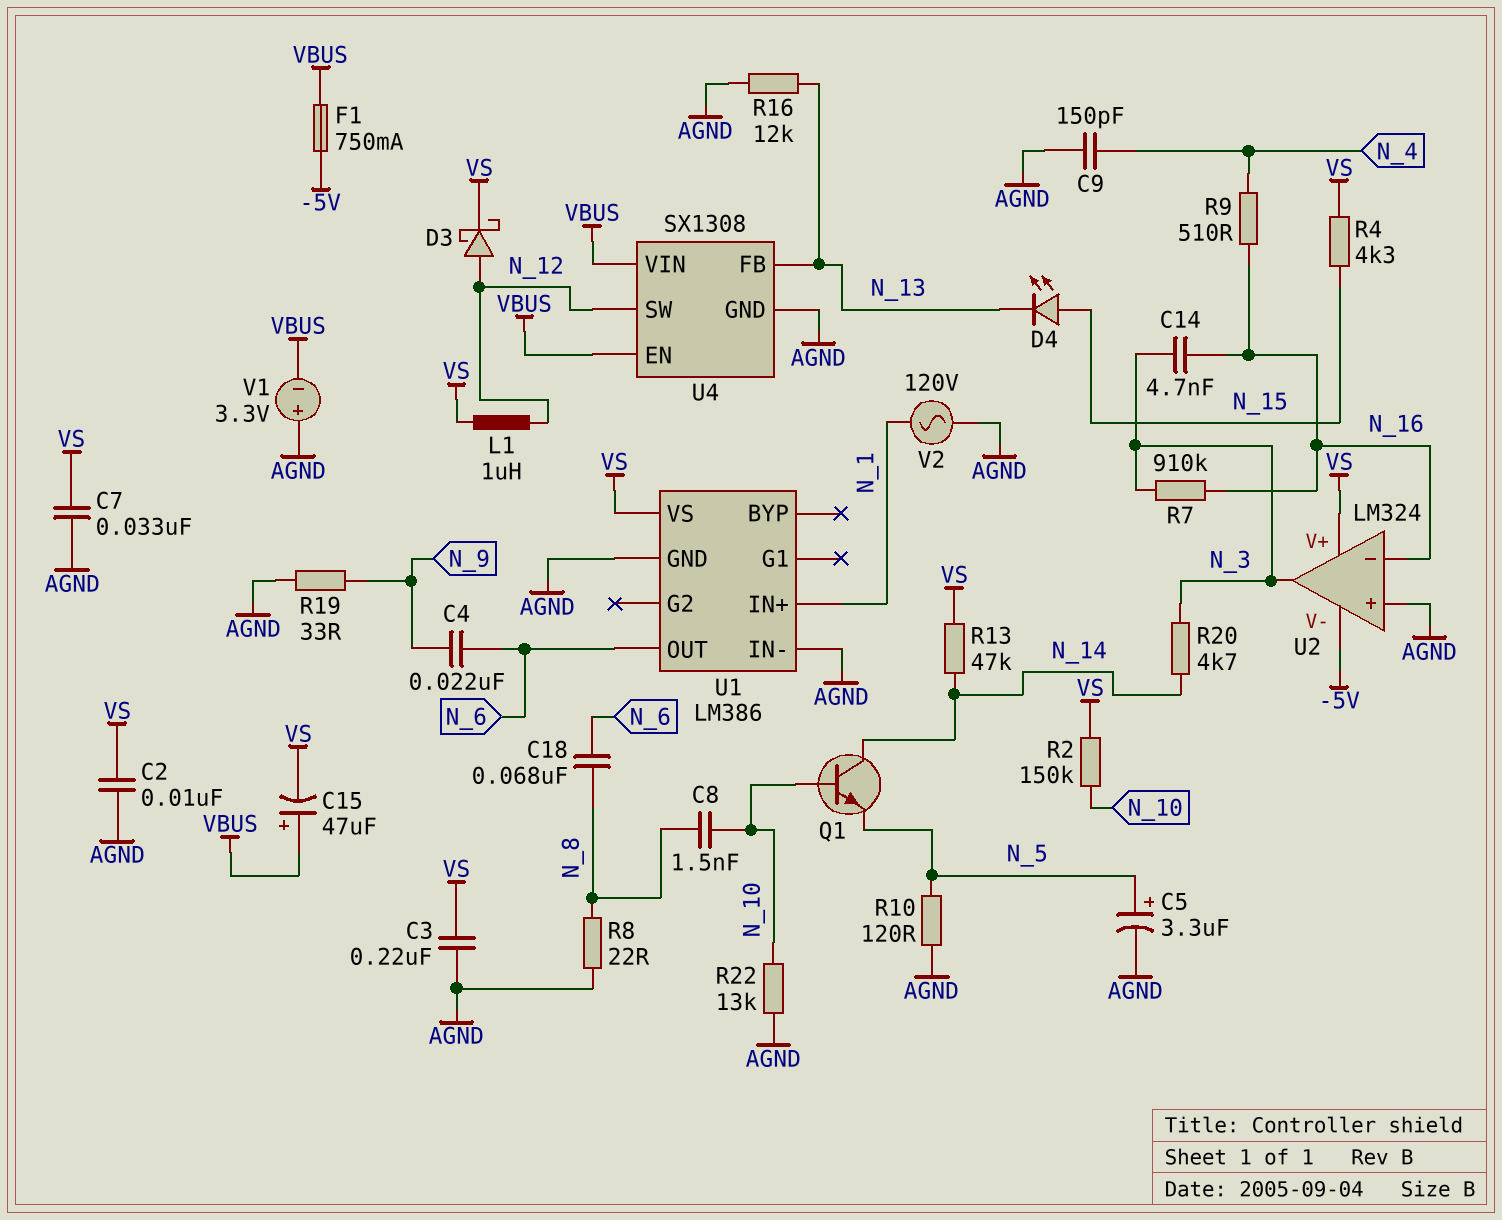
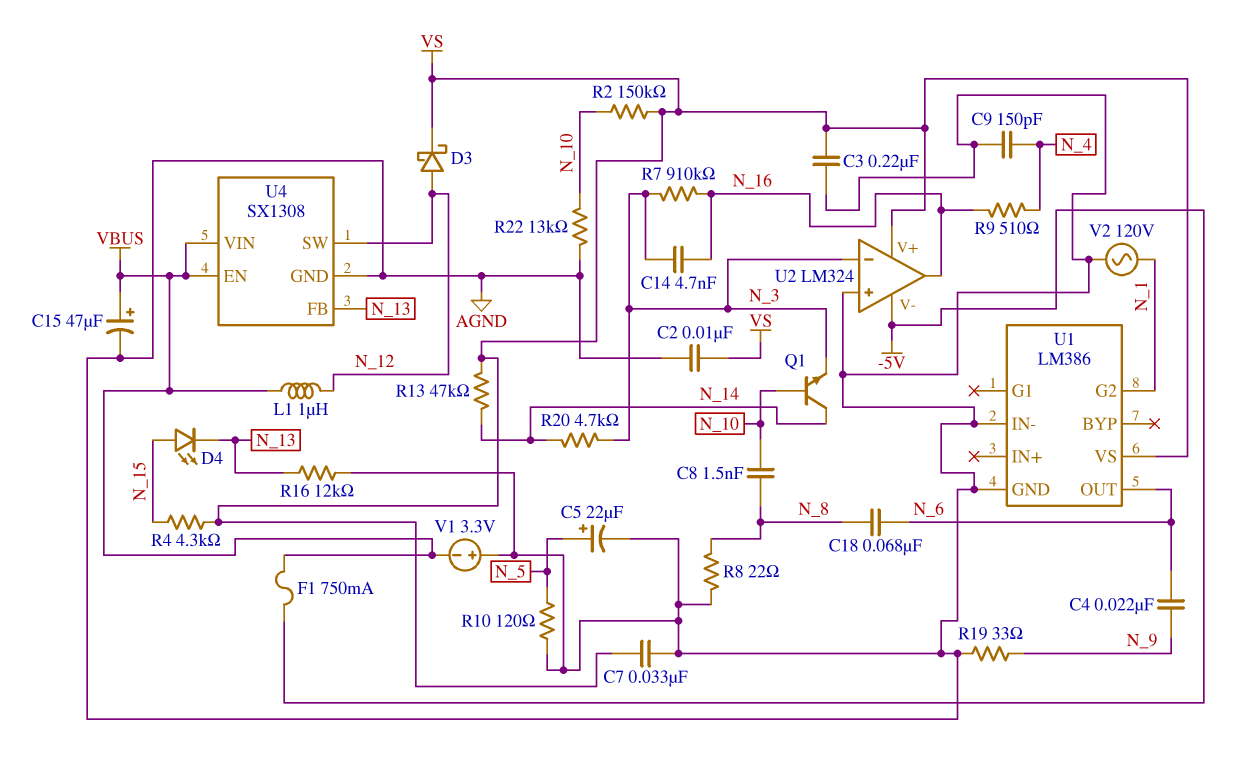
C5: 3.3uF (plus N_5, minus AGND) -> 22uF (plus N_5, minus AGND)
C15: 47uF (plus VBUS, minus VS) -> 47uF (plus VBUS, minus AGND)
L1: 1uH (N_12, VS) -> 1uH (N_12, VBUS)
Q1: NPN (B N_10, C N_14, E N_5) -> NPN (B N_10, C N_14, E N_3)
U1 pin G2: none -> N_1
U1 pin IN+: N_1 -> none
U2 pin in-: N_16 -> N_3
U2 pin out: N_3 -> N_16

